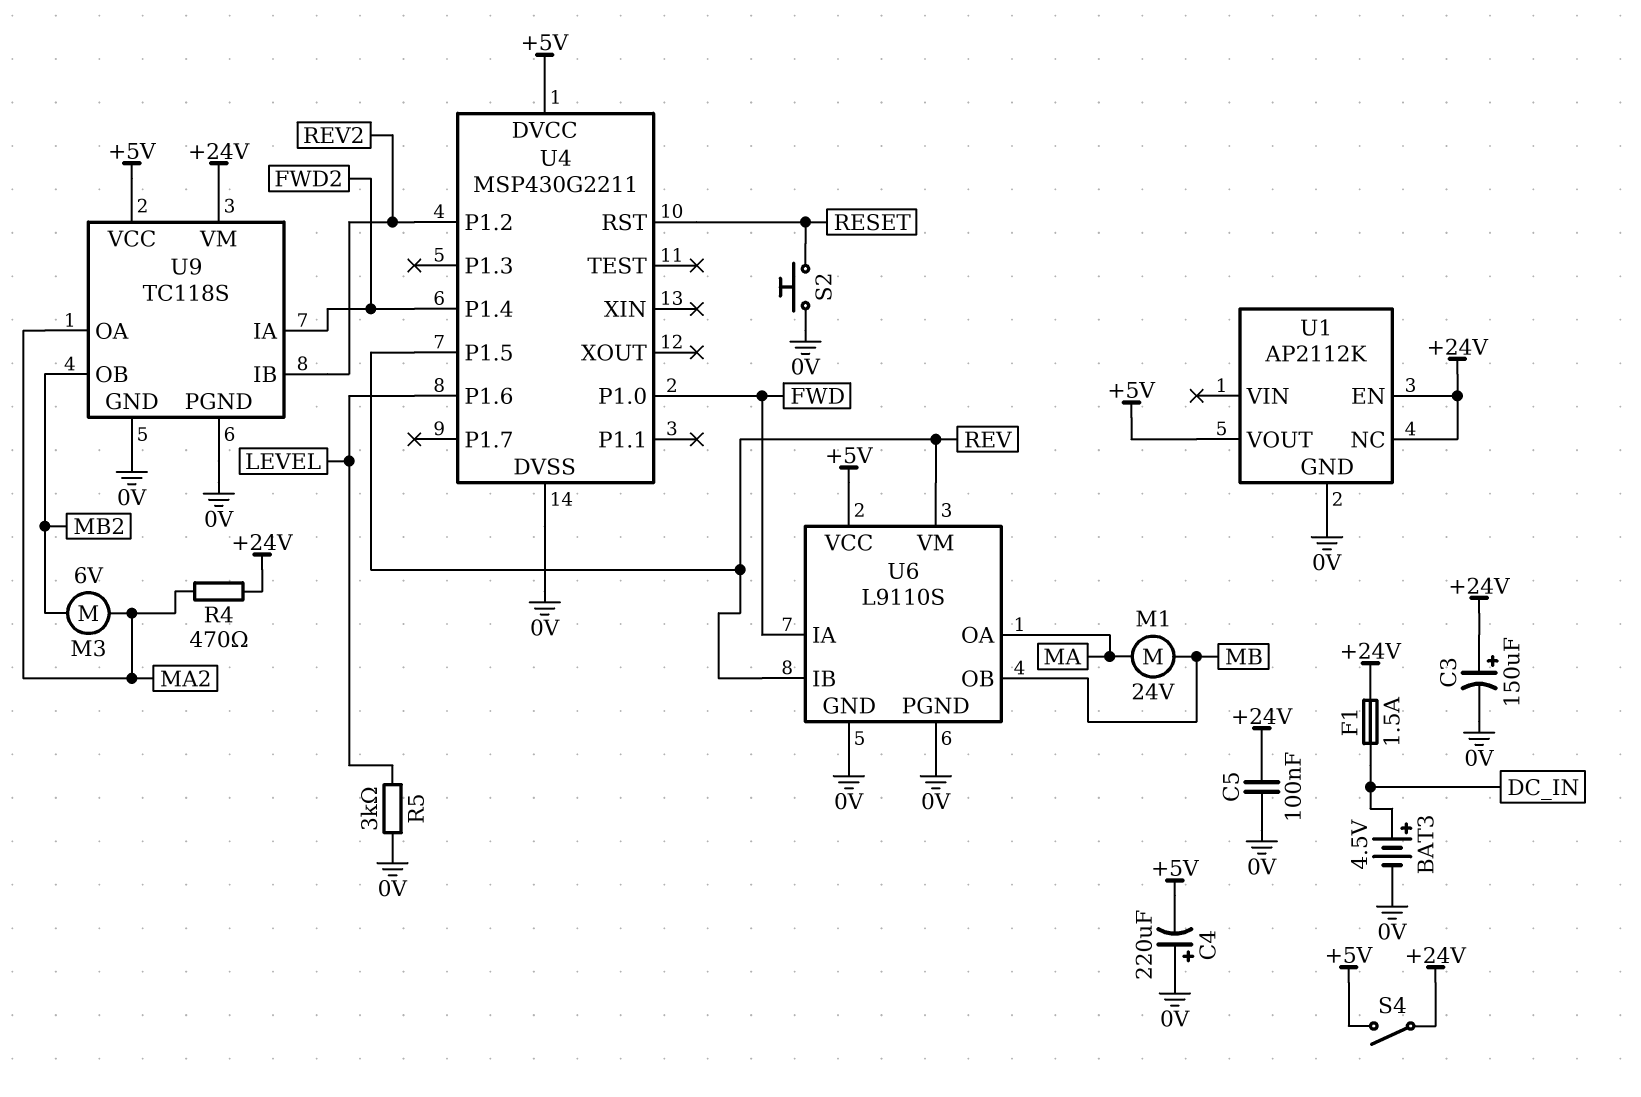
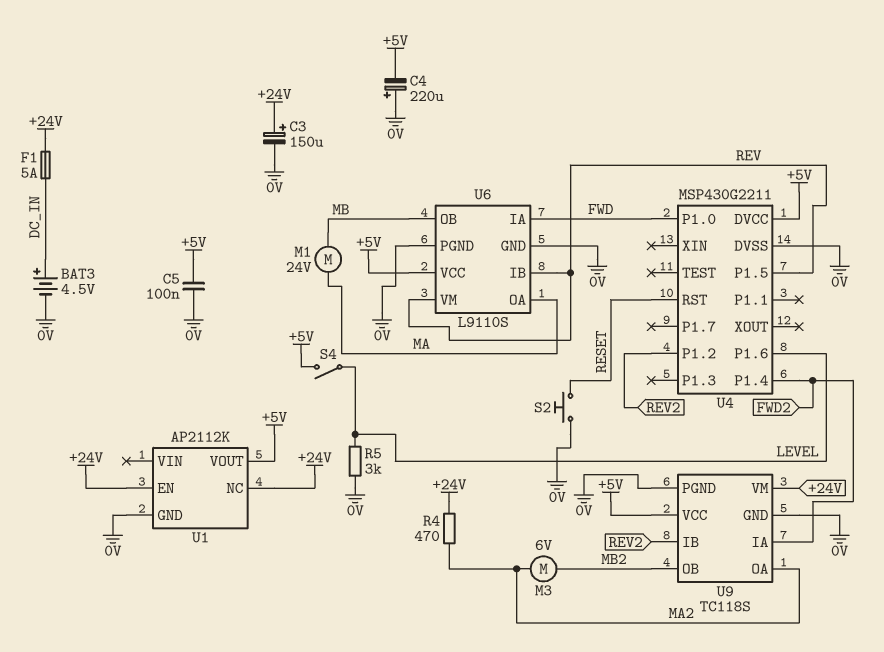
C5: 100nF (+24V, 0V) -> 100nF (+5V, 0V)
F1: 1.5A (+24V, DC_IN) -> 5A (+24V, DC_IN)
S4: switch (+5V, +24V) -> switch (+5V, LEVEL)

